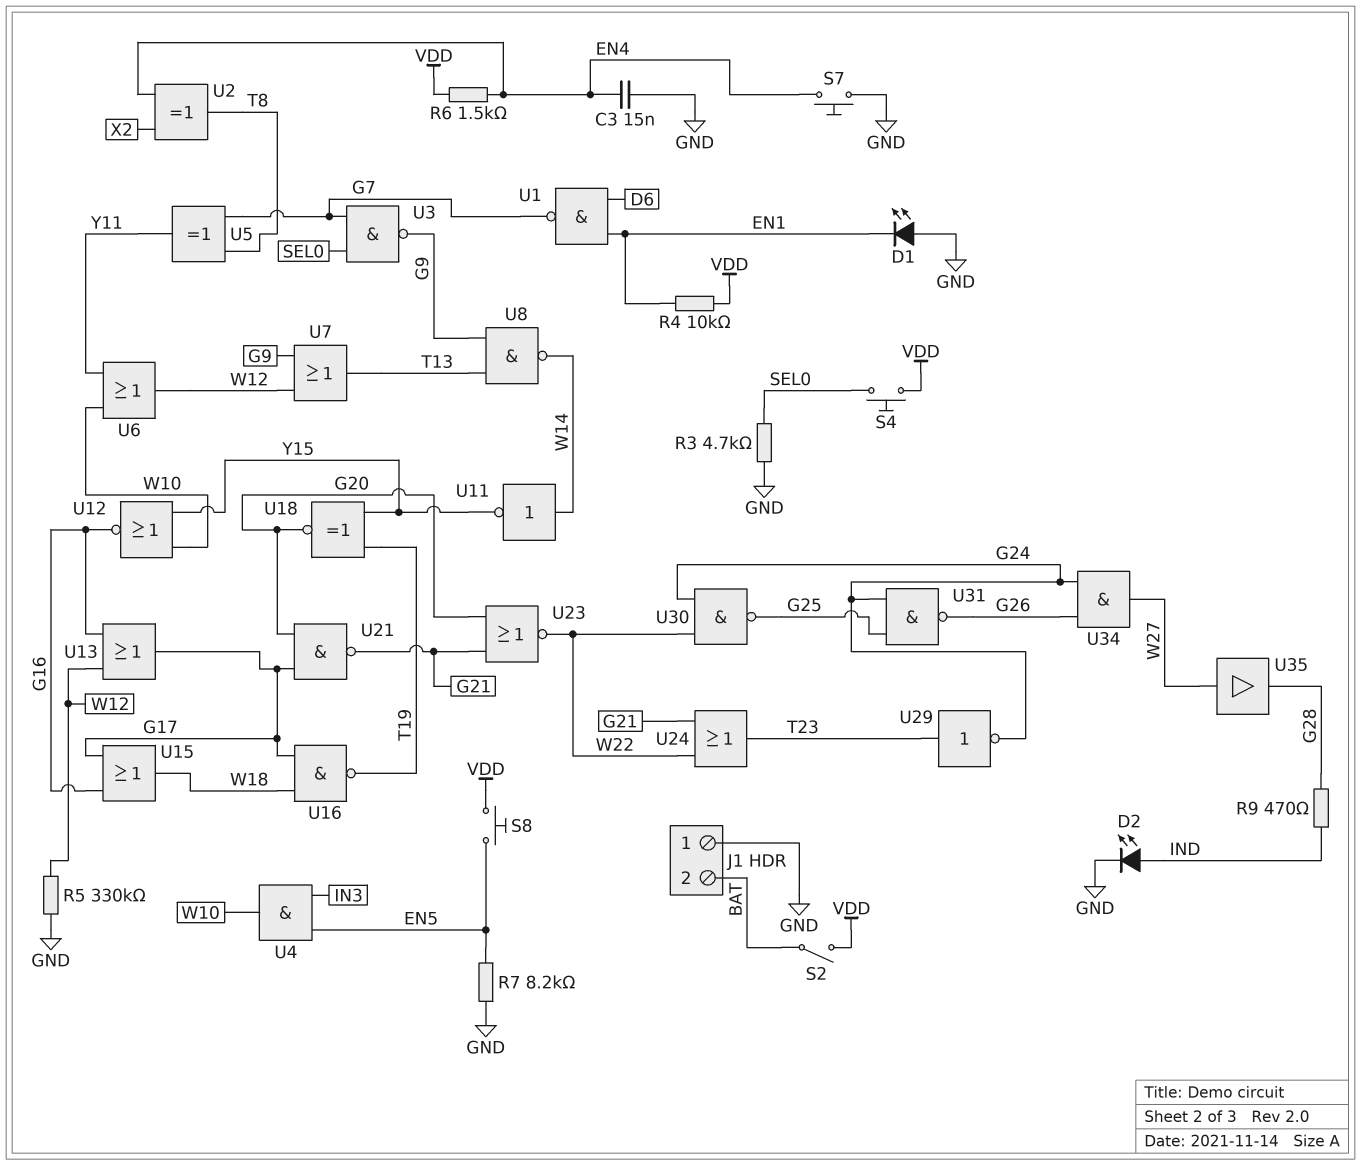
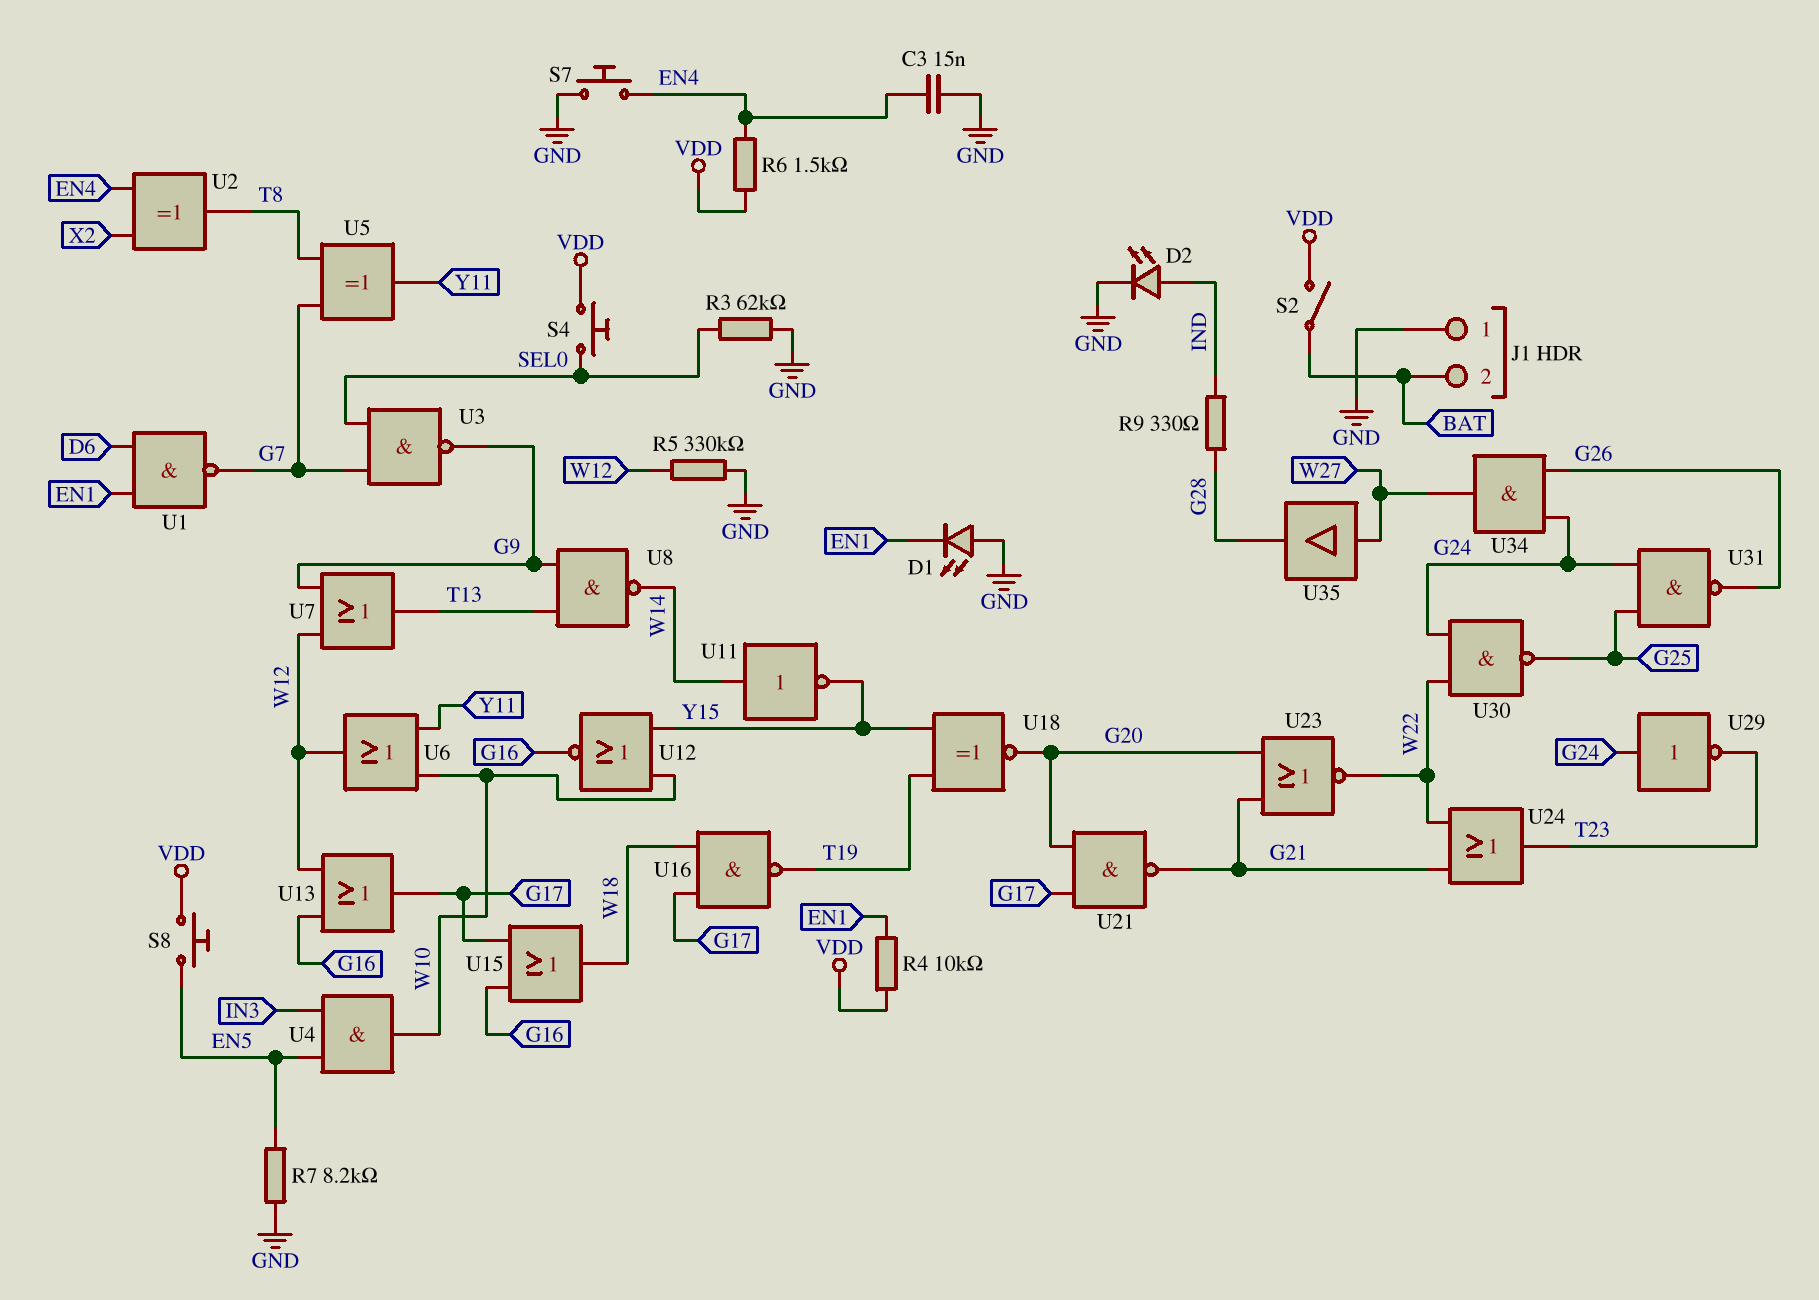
R3: 4.7k (GND, SEL0) -> 62k (GND, SEL0)
R9: 470 (G28, IND) -> 330 (G28, IND)
U29: NOT (in T23, out G24) -> NOT (in G24, out T23)

